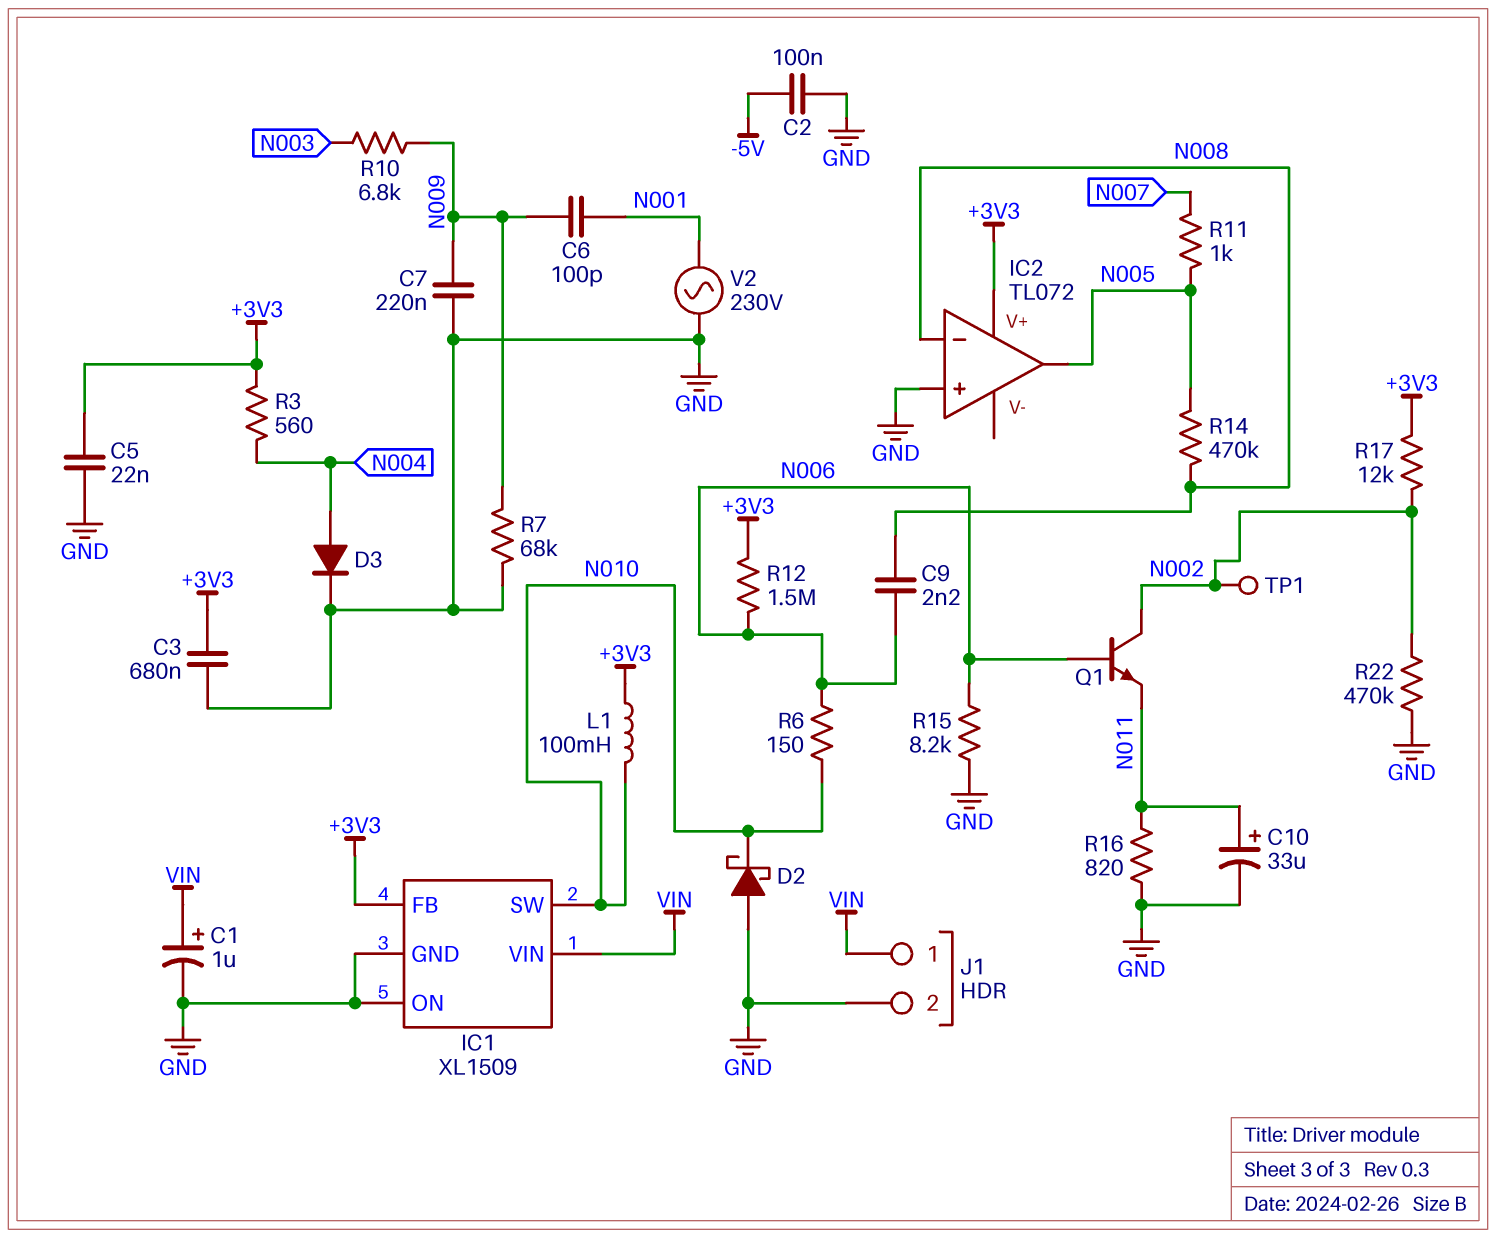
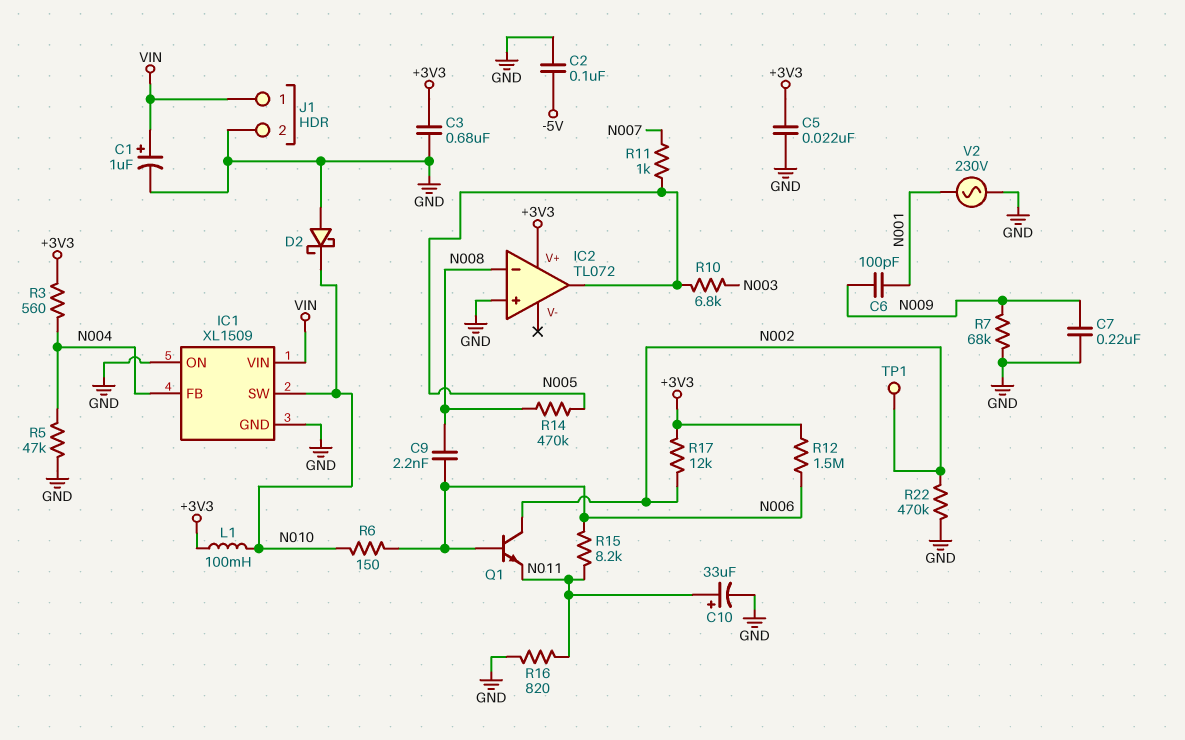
D3: diode (A N004, K GND) -> none
IC1 pin FB: +3V3 -> N004
R5: none -> 47k (GND, N004)
R10: 6.8k (N003, N009) -> 6.8k (N003, N005)
R15: 8.2k (GND, N006) -> 8.2k (N006, N011)

